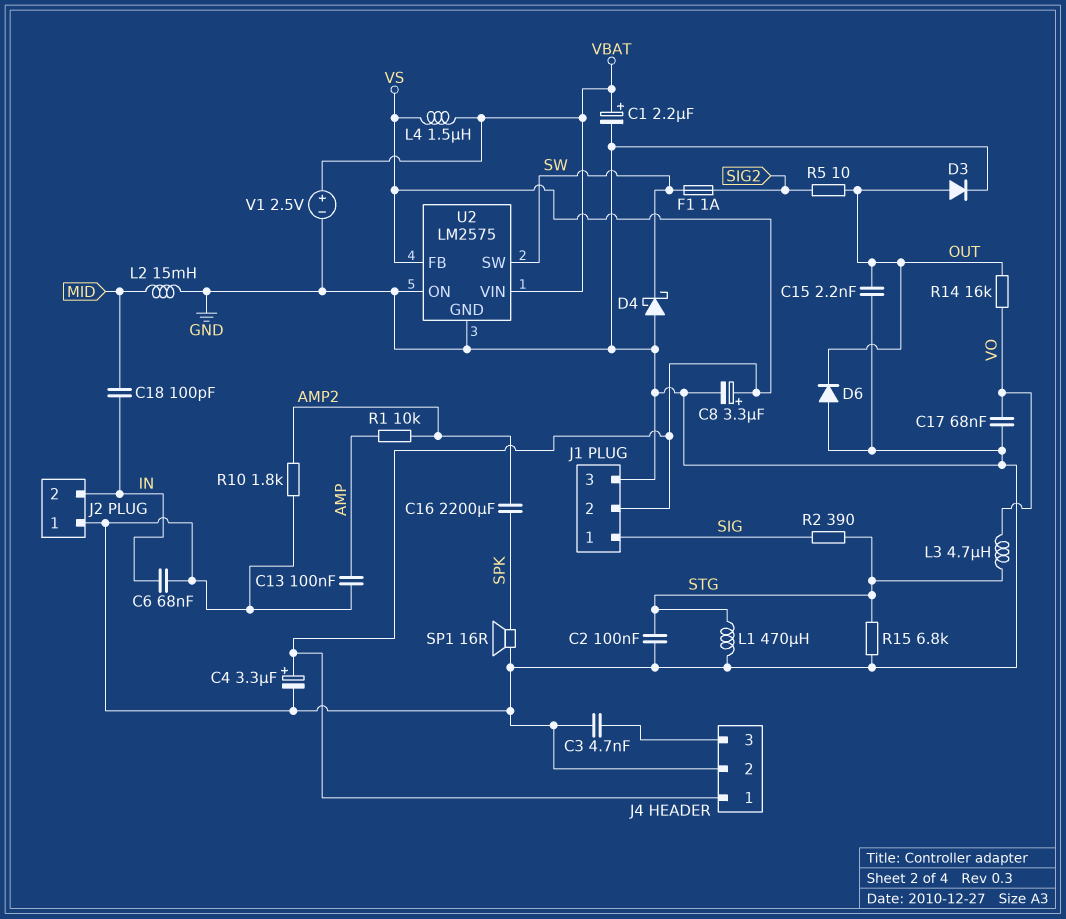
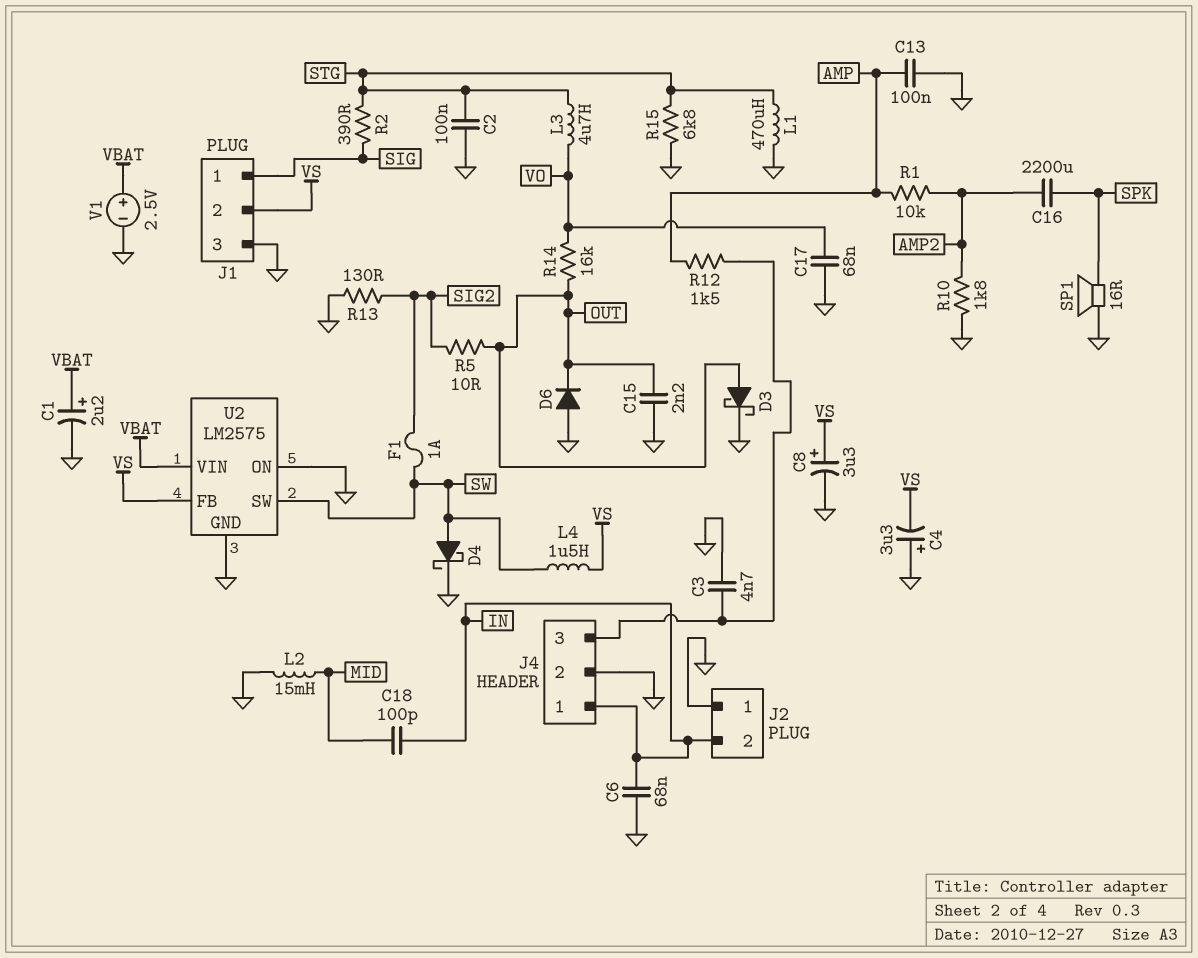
C4: 3.3uF (plus VS, minus GND) -> 3.3uF (plus GND, minus VS)
D3: diode (A OUT, K GND) -> schottky (A OUT, K GND)
D4: schottky (A GND, K SW) -> schottky (A SW, K GND)
J4 pin 1: VS -> IN
L4: 1.5uH (VBAT, VS) -> 1.5uH (SW, VS)
R12: none -> 1.5k (AMP, J4/3)
R13: none -> 130 (GND, SIG2)

